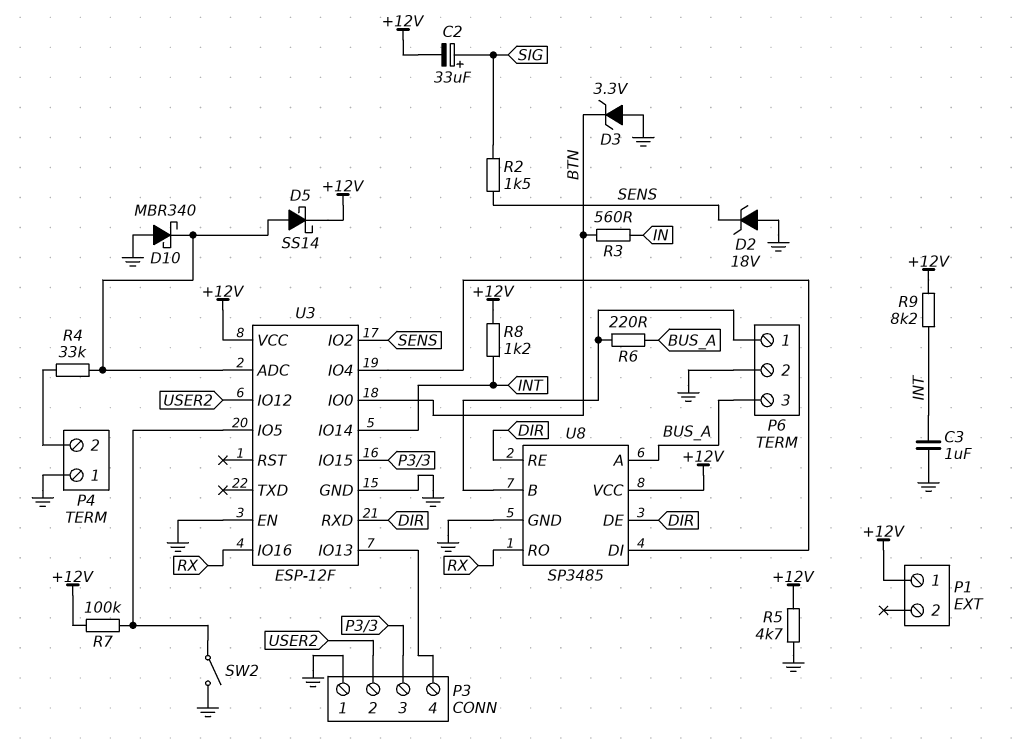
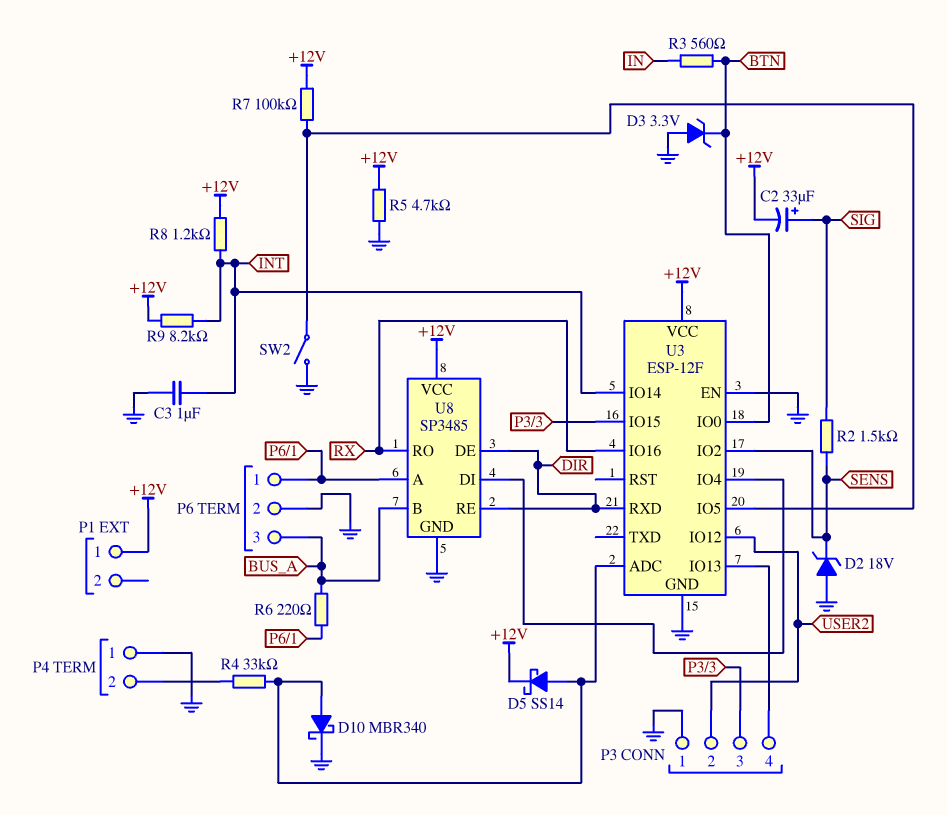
D10: schottky MBR340 (A GND, K U3/ADC) -> schottky MBR340 (A U3/ADC, K GND)
U8 pin A: BUS_A -> P6/1
U8 pin B: P6/1 -> BUS_A

